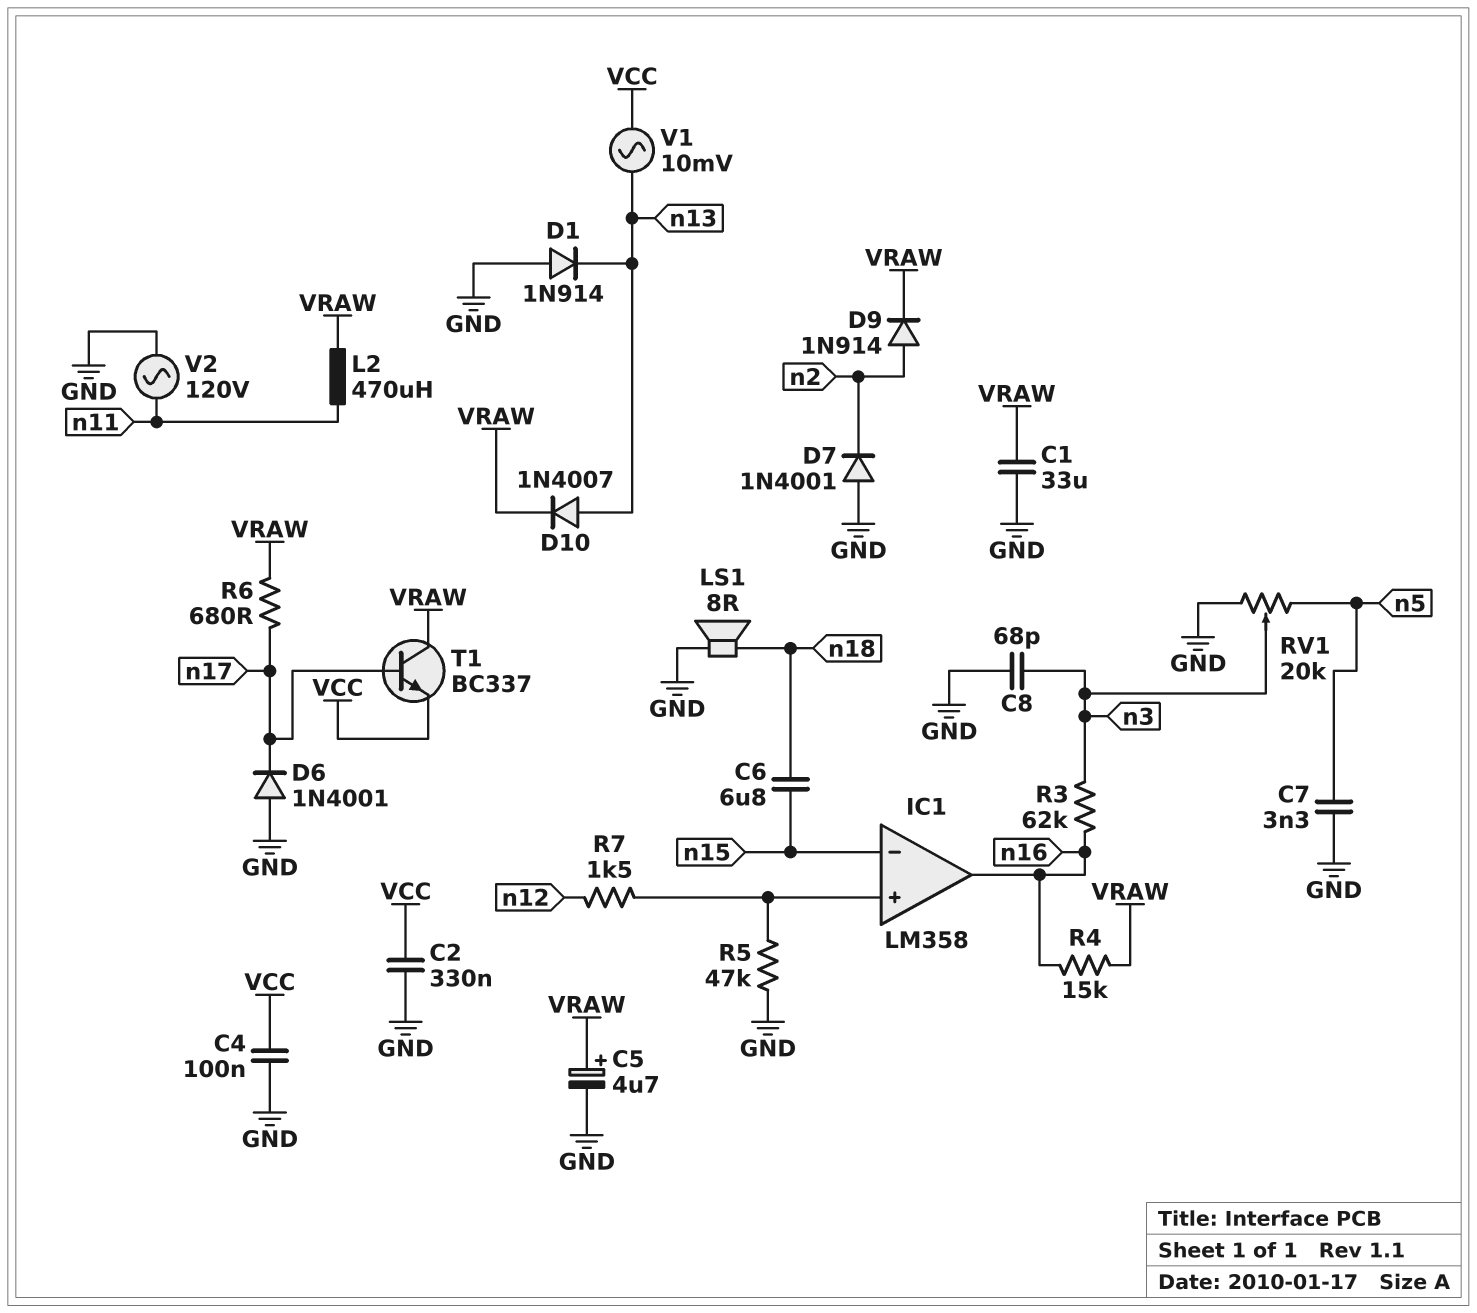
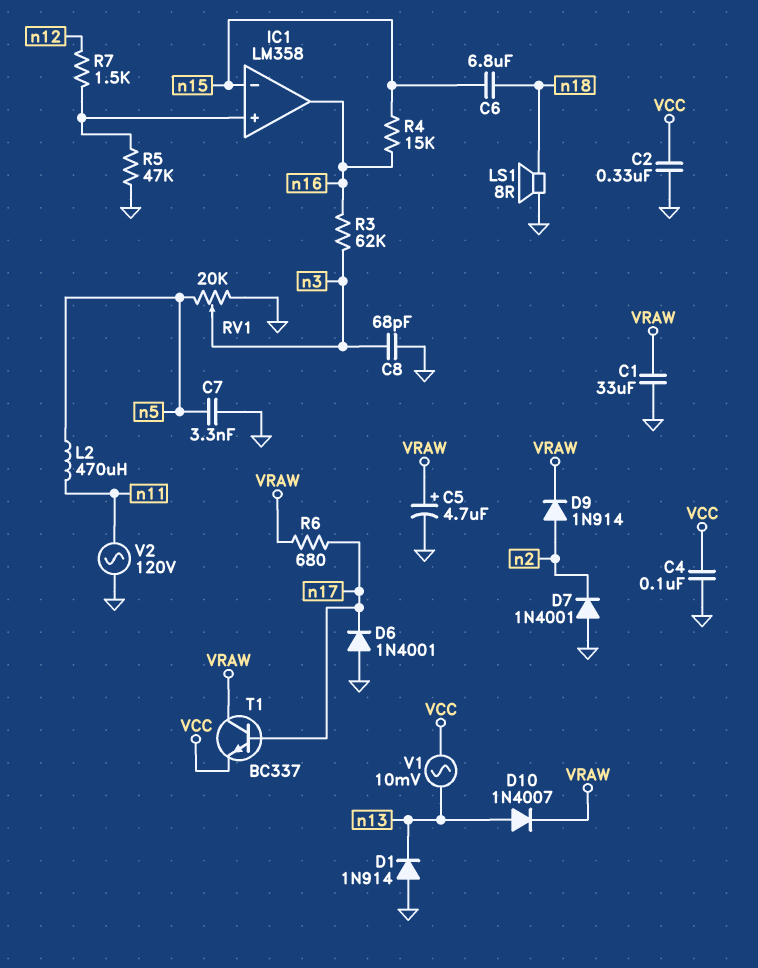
L2: 470uH (VRAW, n11) -> 470uH (n5, n11)
R4: 15k (VRAW, n16) -> 15k (n15, n16)

